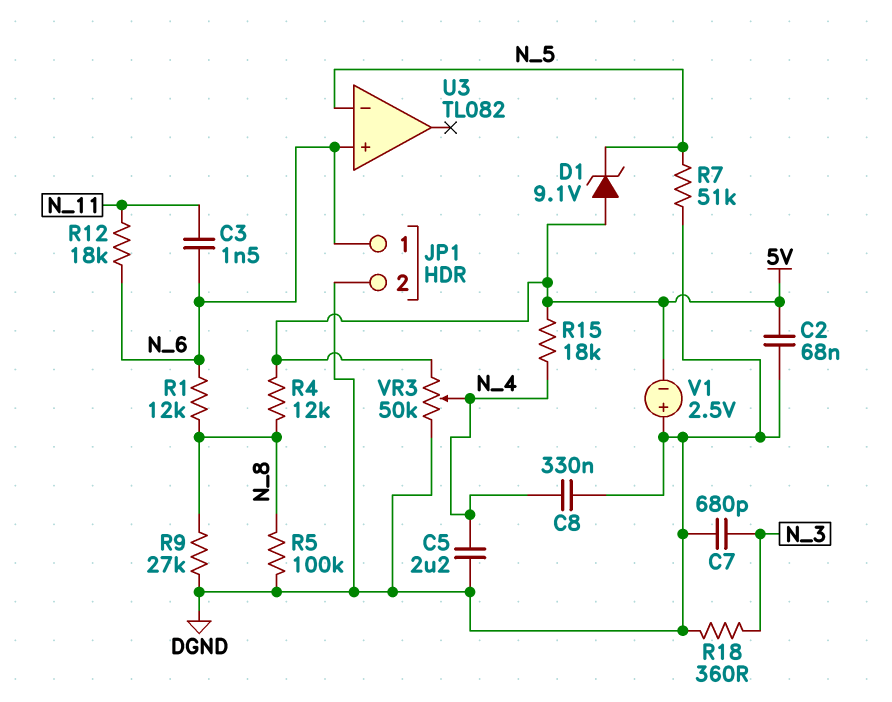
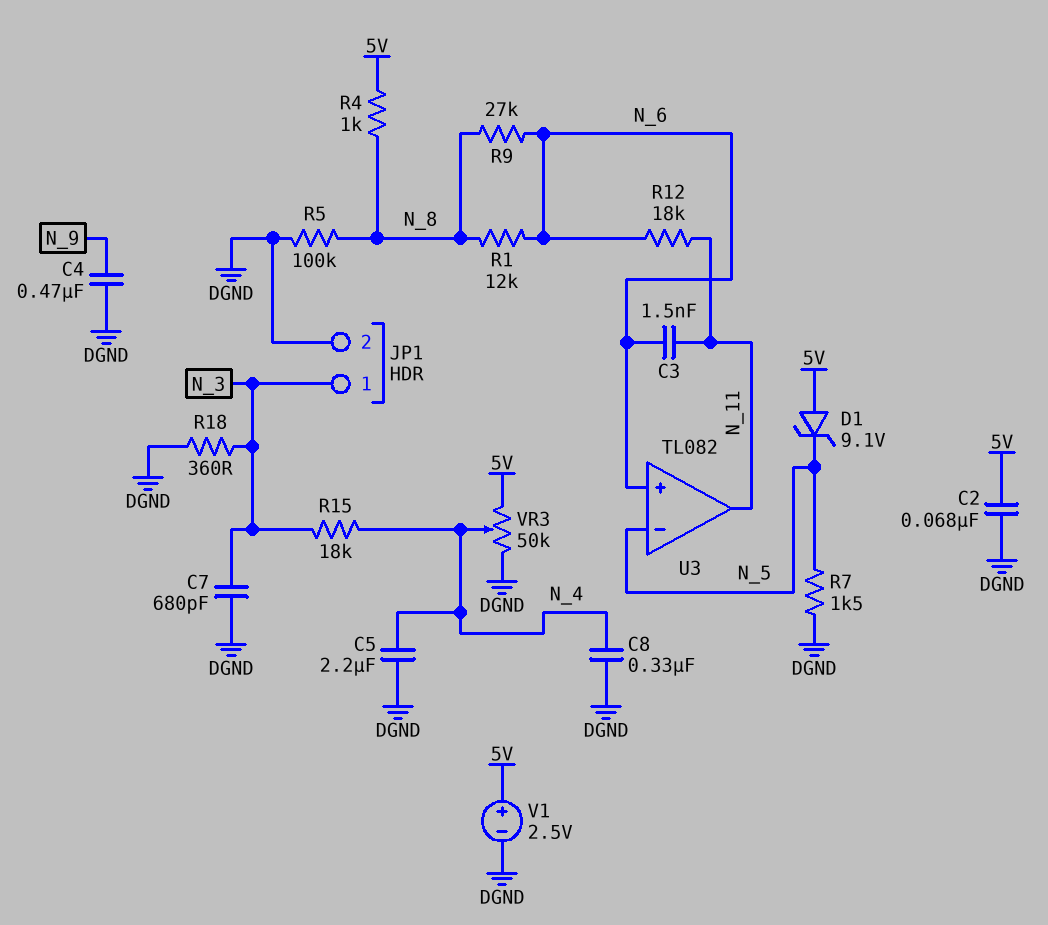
C4: none -> 470nF (DGND, N_9)
JP1 pin 1: N_6 -> N_3
R4: 12k (5V, N_8) -> 1k (5V, N_8)
R7: 51k (DGND, N_5) -> 1.5k (DGND, N_5)
R9: 27k (DGND, N_8) -> 27k (N_6, N_8)
R15: 18k (5V, N_4) -> 18k (N_3, N_4)
U3 pin out: none -> N_11
V1: 2.5V (plus DGND, minus 5V) -> 2.5V (plus 5V, minus DGND)

